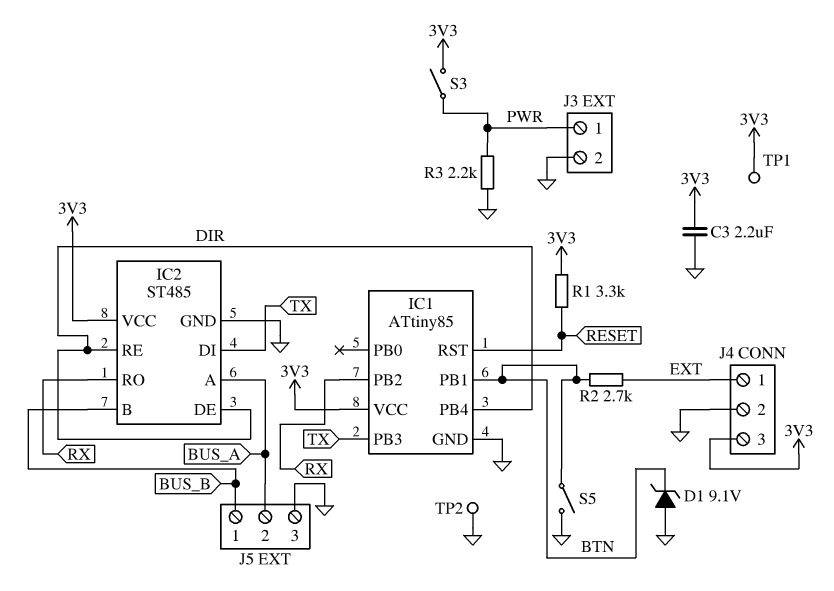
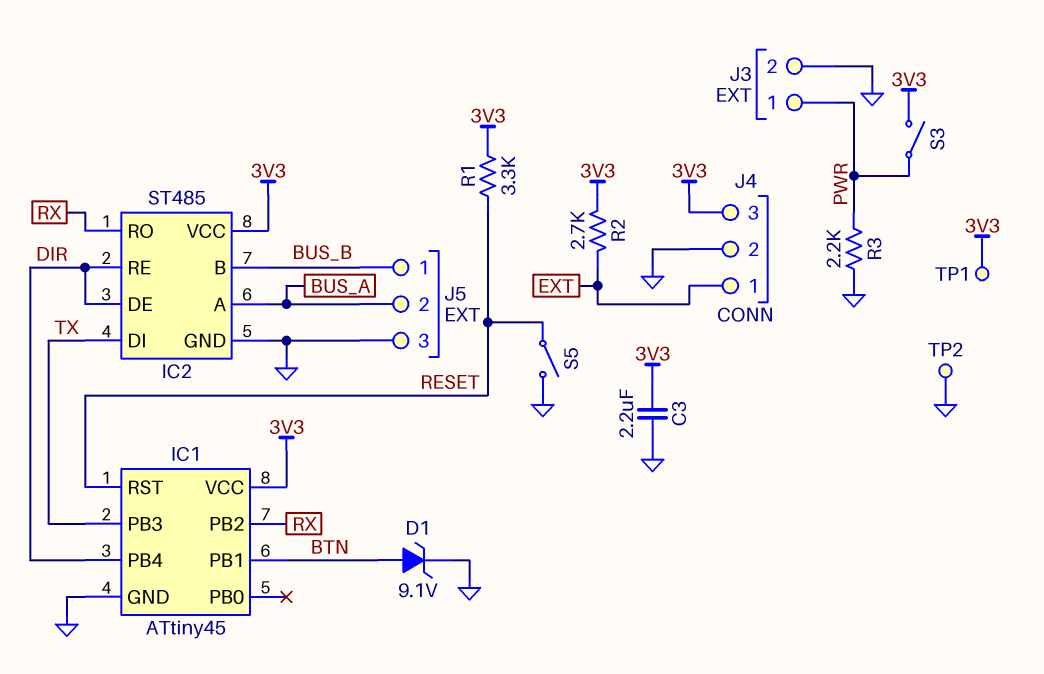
D1: zener 9.1V (A GND, K BTN) -> zener 9.1V (A BTN, K GND)
IC1: ATtiny85 -> ATtiny45
R2: 2.7k (BTN, EXT) -> 2.7k (3V3, EXT)
S5: switch (BTN, GND) -> switch (GND, RESET)

